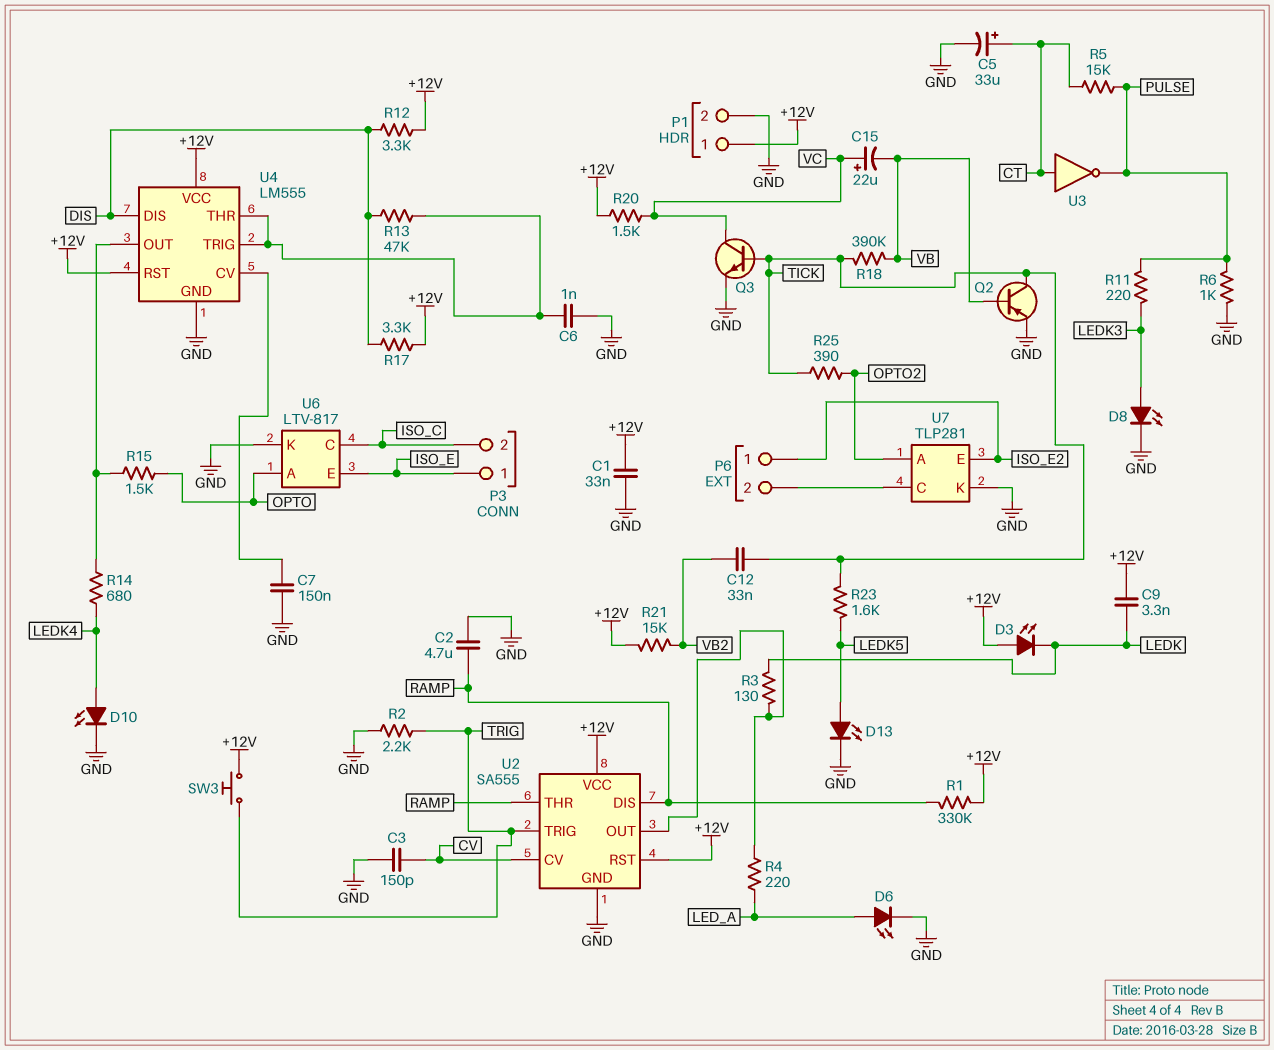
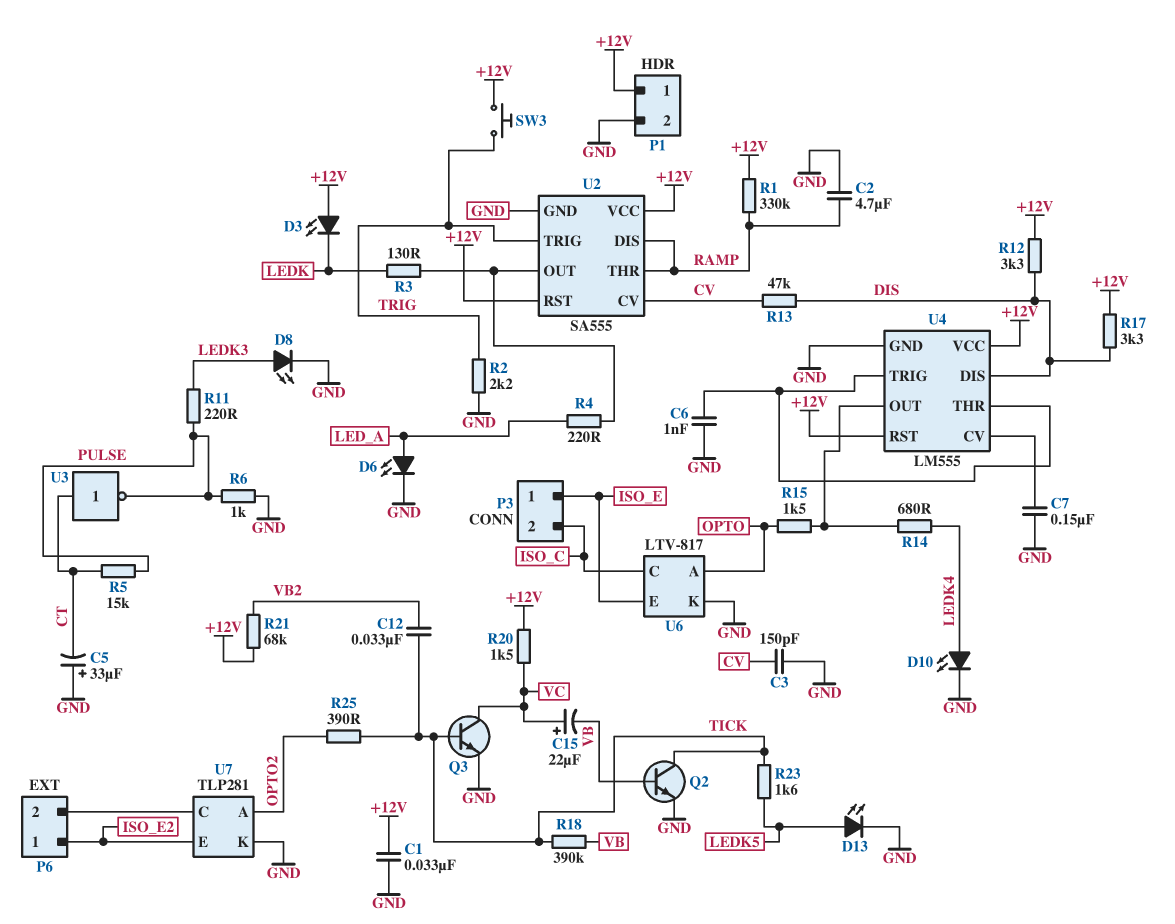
C5: 33uF (plus CT, minus GND) -> 33uF (plus GND, minus CT)
C9: 3.3nF (+12V, LEDK) -> none
Q2: PNP (B VB, C TICK, E GND) -> NPN (B VB, C TICK, E GND)
R13: 47k (DIS, U4/THR) -> 47k (CV, DIS)
R21: 15k (+12V, VB2) -> 68k (+12V, VB2)

